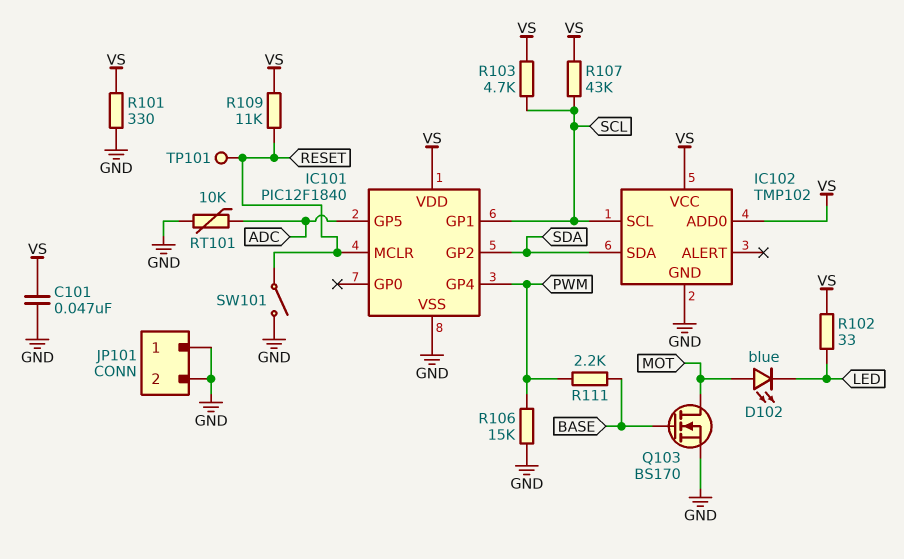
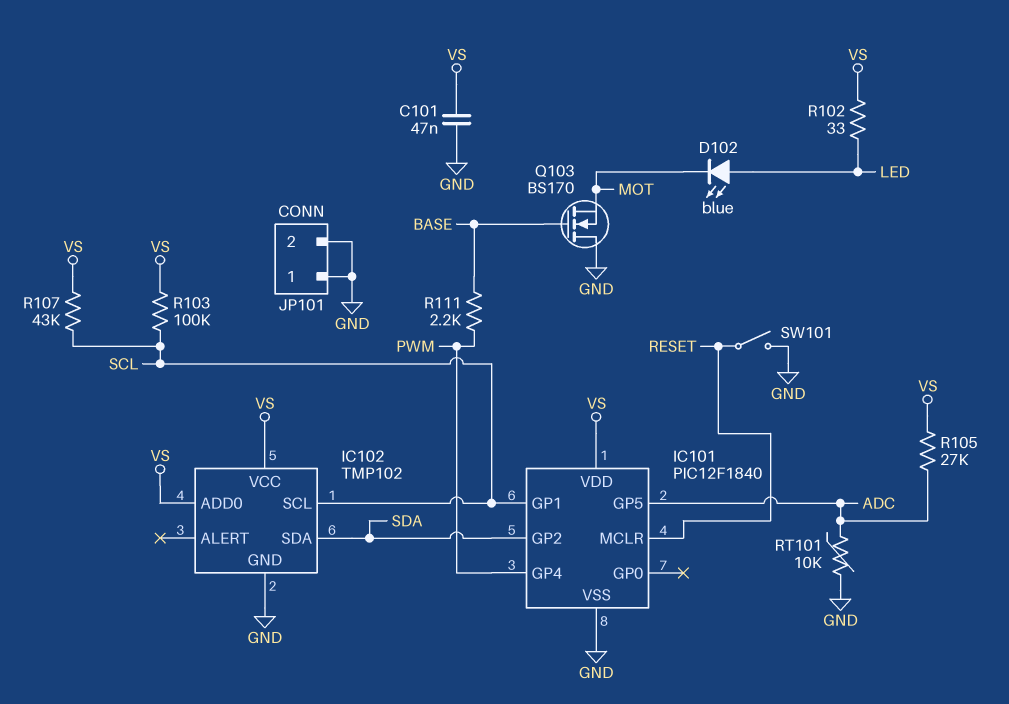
D102: LED blue (A MOT, K LED) -> LED blue (A LED, K MOT)
Q103: NMOS BS170 (G BASE, D MOT, S GND) -> NMOS BS170 (G BASE, D GND, S MOT)
R101: 330 (GND, VS) -> none
R103: 4.7k (SCL, VS) -> 100k (SCL, VS)
R105: none -> 27k (ADC, VS)
R106: 15k (GND, PWM) -> none
R109: 11k (RESET, VS) -> none
TP101: test point (RESET) -> none

